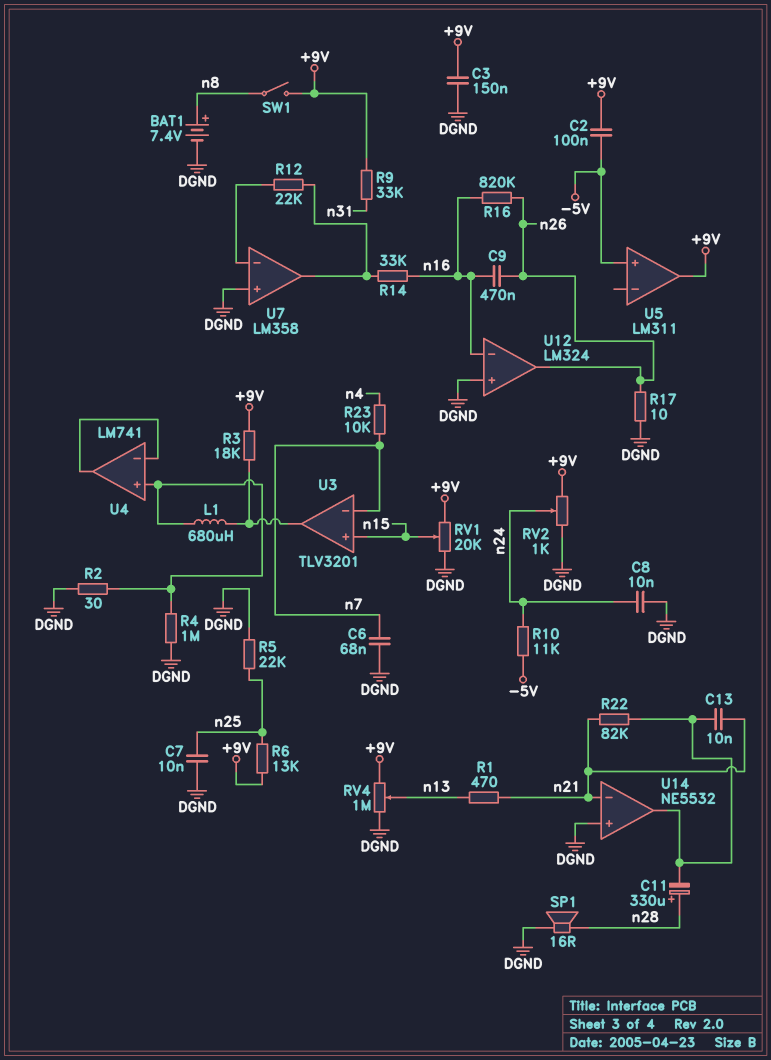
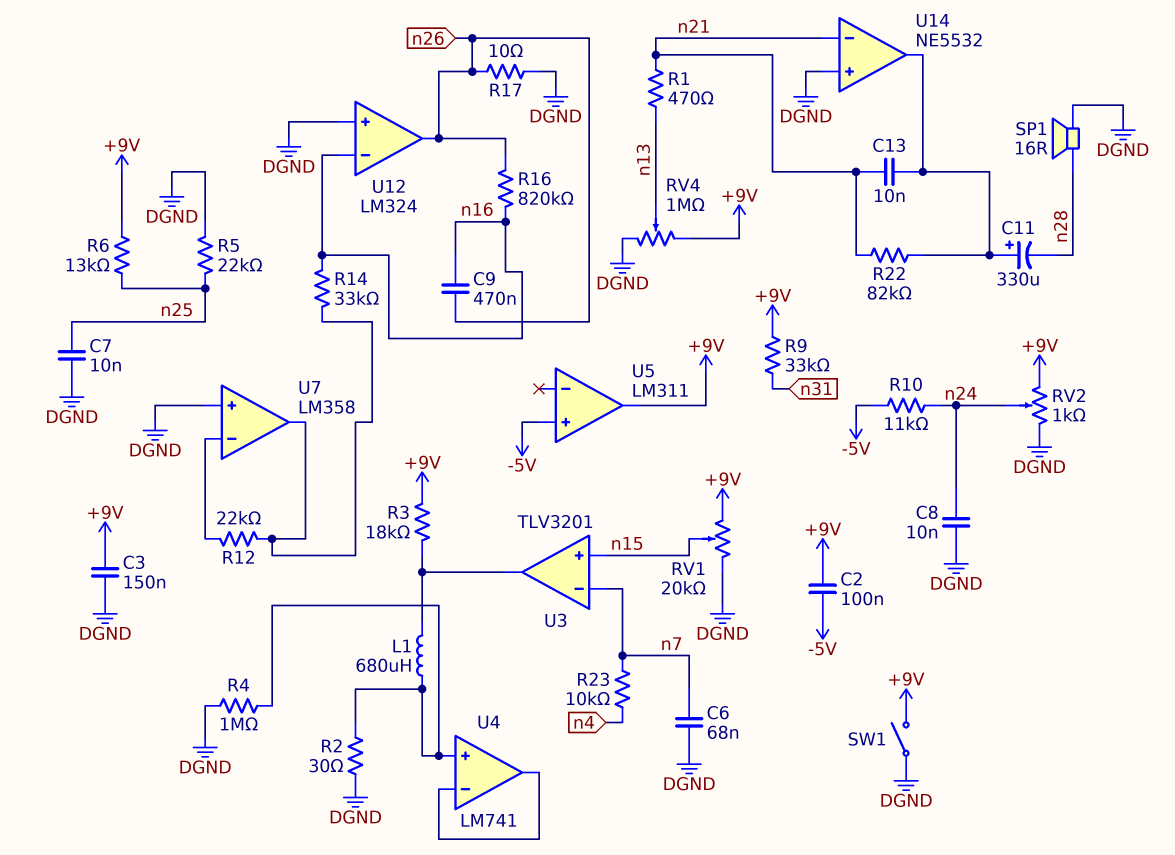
BAT1: 7.4V (plus n8, minus DGND) -> none
C11: 330uF (plus n28, minus U14/out) -> 330uF (plus U14/out, minus n28)
SW1: switch (+9V, n8) -> switch (+9V, DGND)

